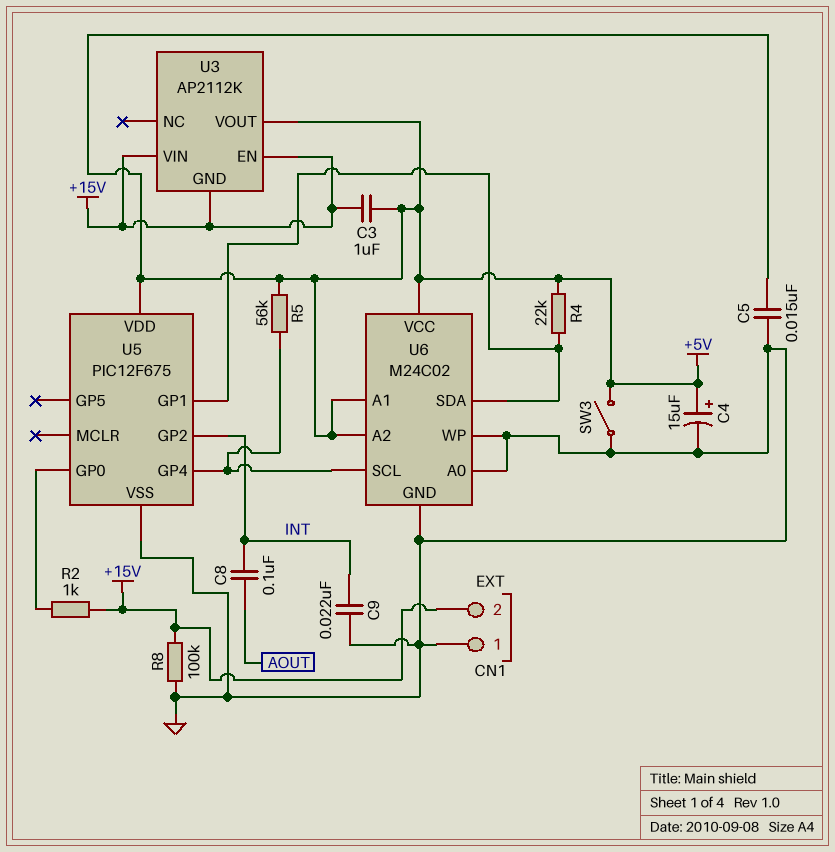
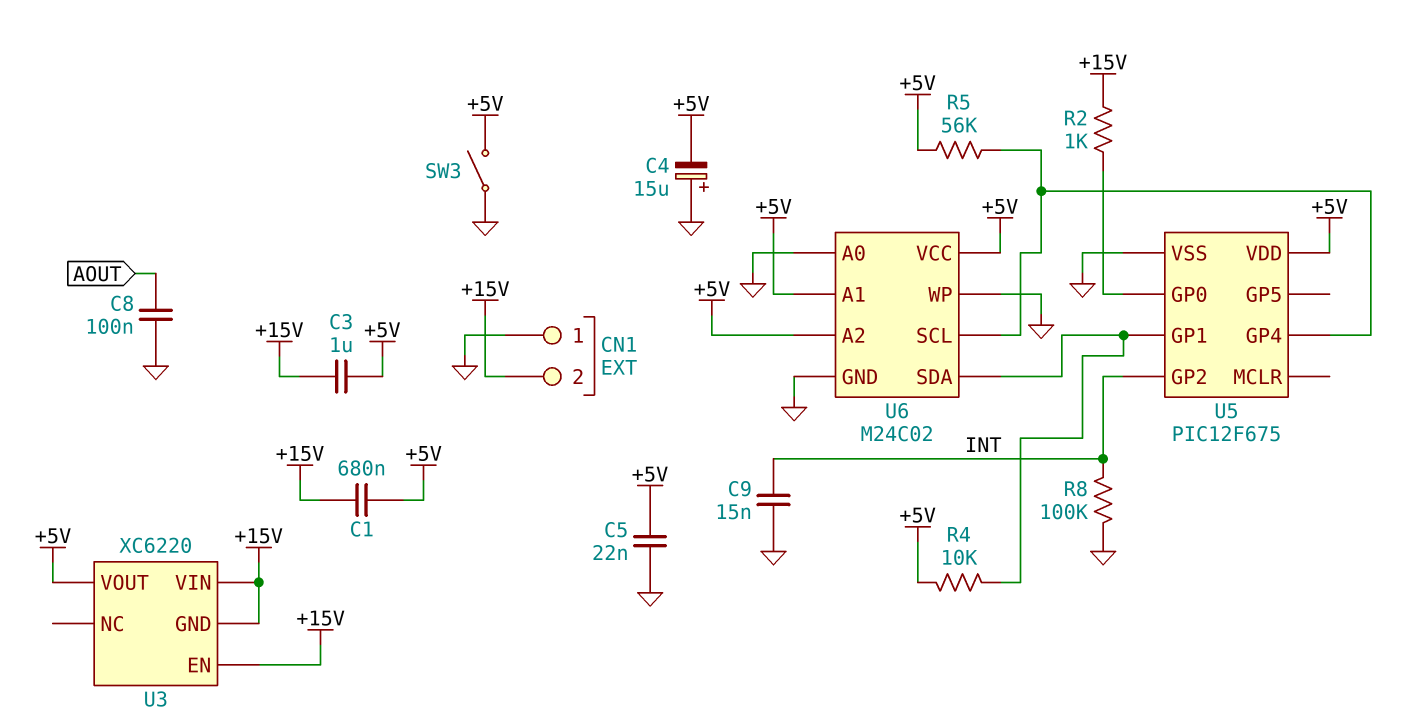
C1: none -> 680nF (+5V, +15V)
C4: 15uF (plus +5V, minus GND) -> 15uF (plus GND, minus +5V)
C5: 15nF (+5V, GND) -> 22nF (+5V, GND)
C8: 100nF (AOUT, INT) -> 100nF (AOUT, GND)
C9: 22nF (GND, INT) -> 15nF (GND, INT)
R4: 22k (+5V, U5/GP1) -> 10k (+5V, U5/GP1)
R8: 100k (+15V, GND) -> 100k (GND, INT)
U3: AP2112K -> XC6220

